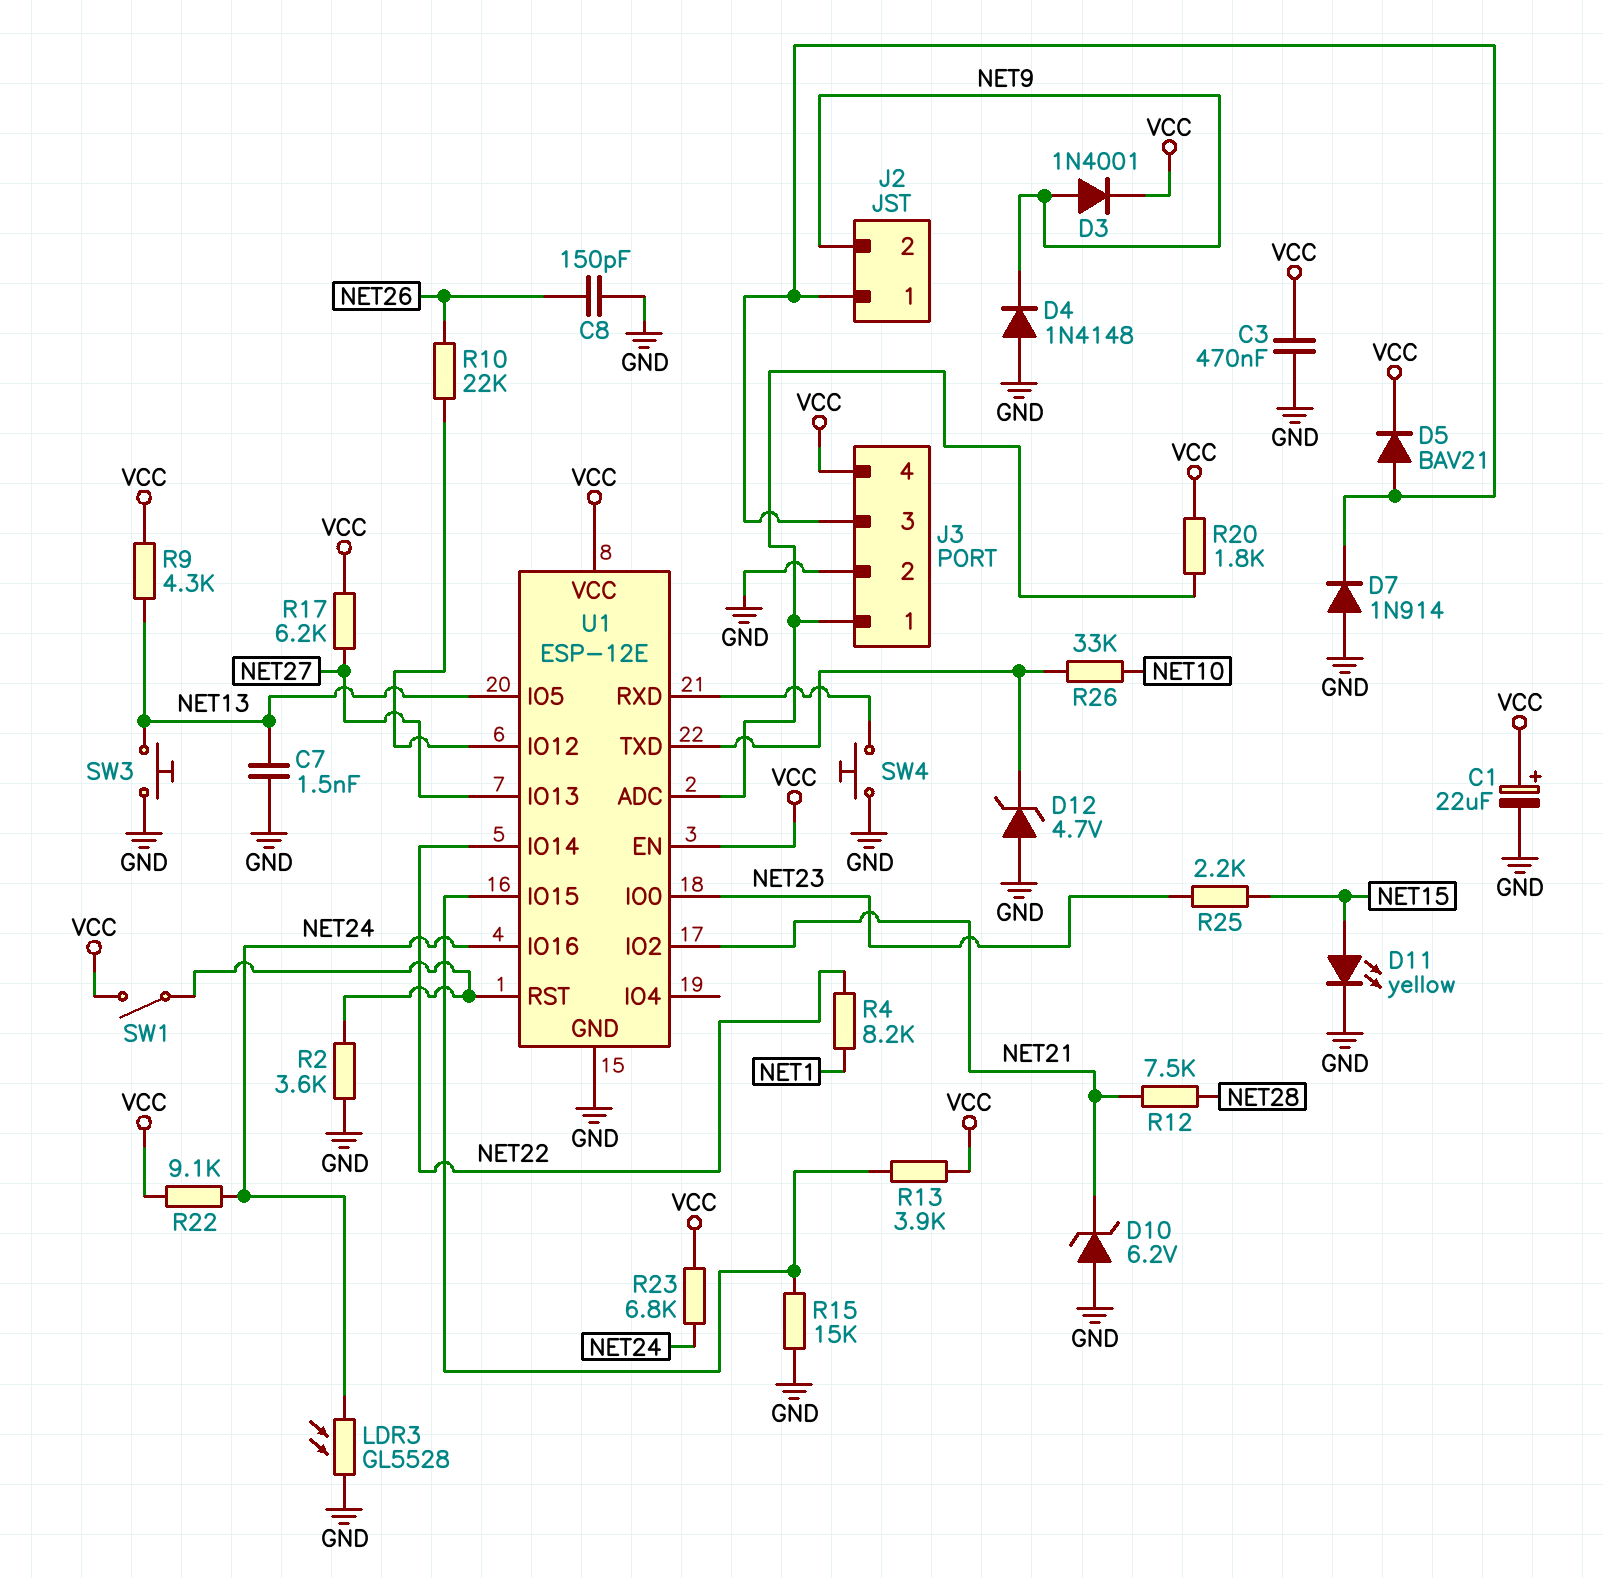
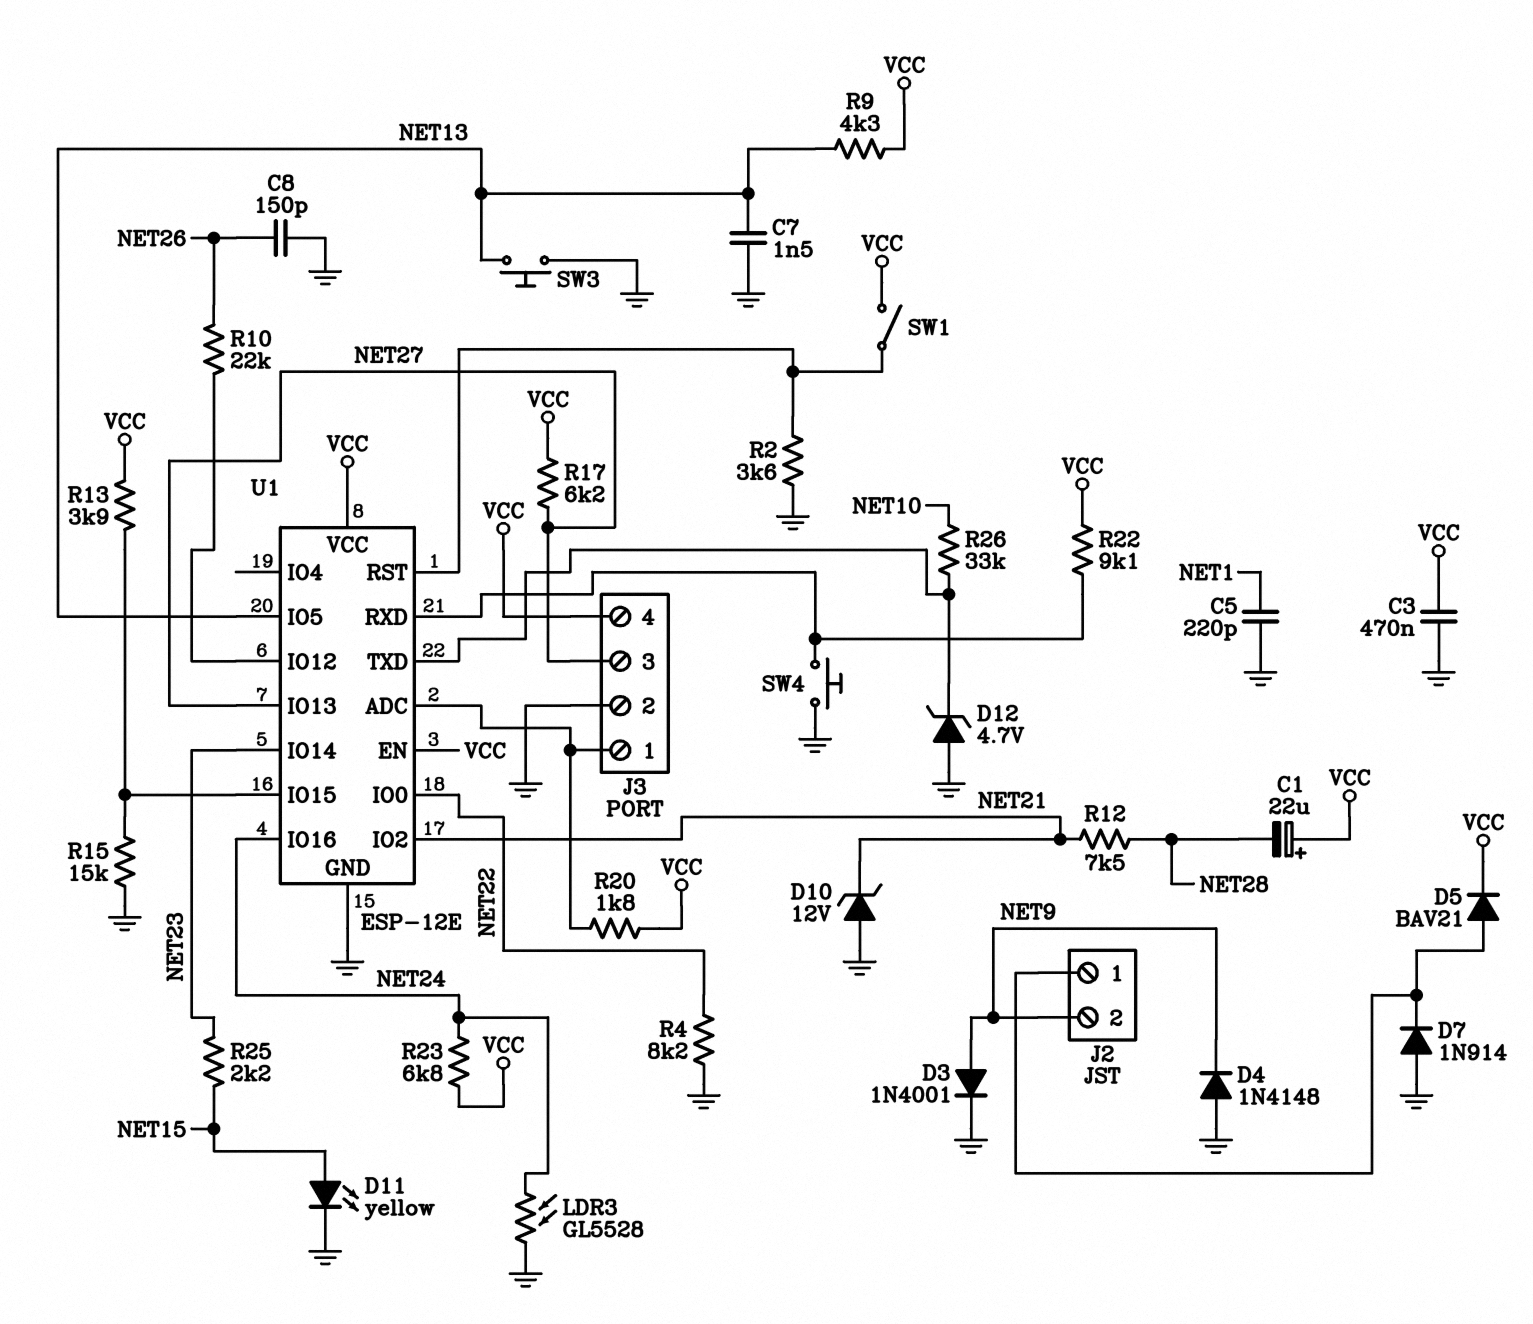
C1: 22uF (plus VCC, minus GND) -> 22uF (plus VCC, minus NET28)
C5: none -> 220pF (GND, NET1)
D3: diode 1N4001 (A NET9, K VCC) -> diode 1N4001 (A NET9, K GND)
D10: zener 6.2V (A GND, K NET21) -> zener 12V (A GND, K NET21)
J3 pin 3: J2/1 -> NET27
R4: 8.2k (NET1, NET22) -> 8.2k (GND, NET22)
R22: 9.1k (NET24, VCC) -> 9.1k (U1/RXD, VCC)
U1 pin IO0: NET23 -> NET22
U1 pin IO14: NET22 -> NET23

